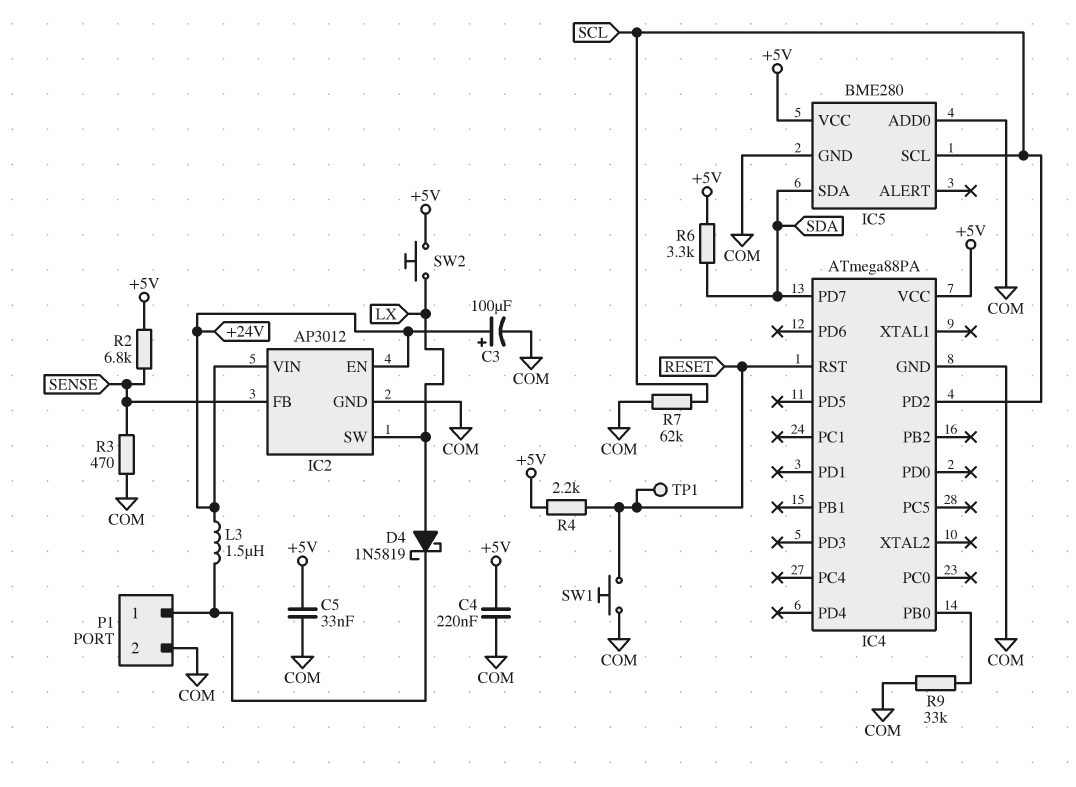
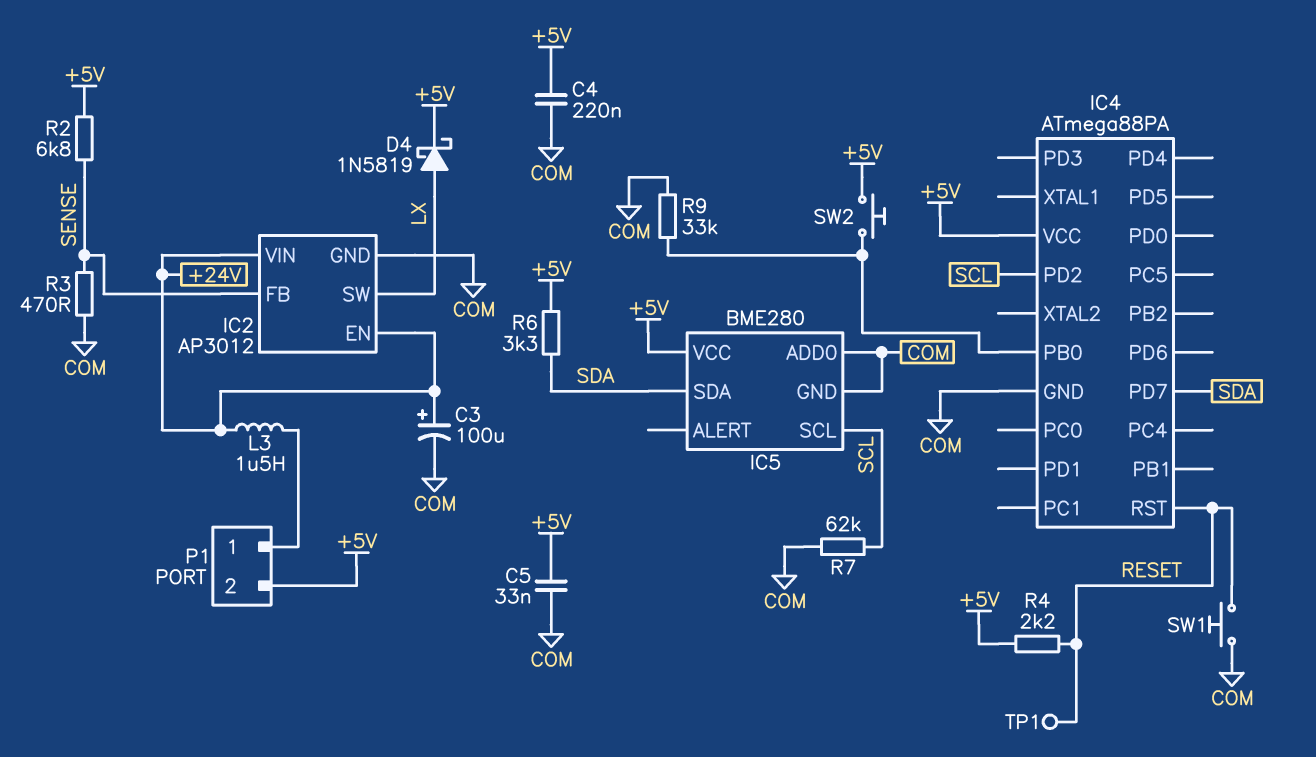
D4: schottky 1N5819 (A LX, K P1/1) -> schottky 1N5819 (A LX, K +5V)
P1 pin 2: COM -> +5V
SW2: button (+5V, LX) -> button (+5V, IC4/PB0)

